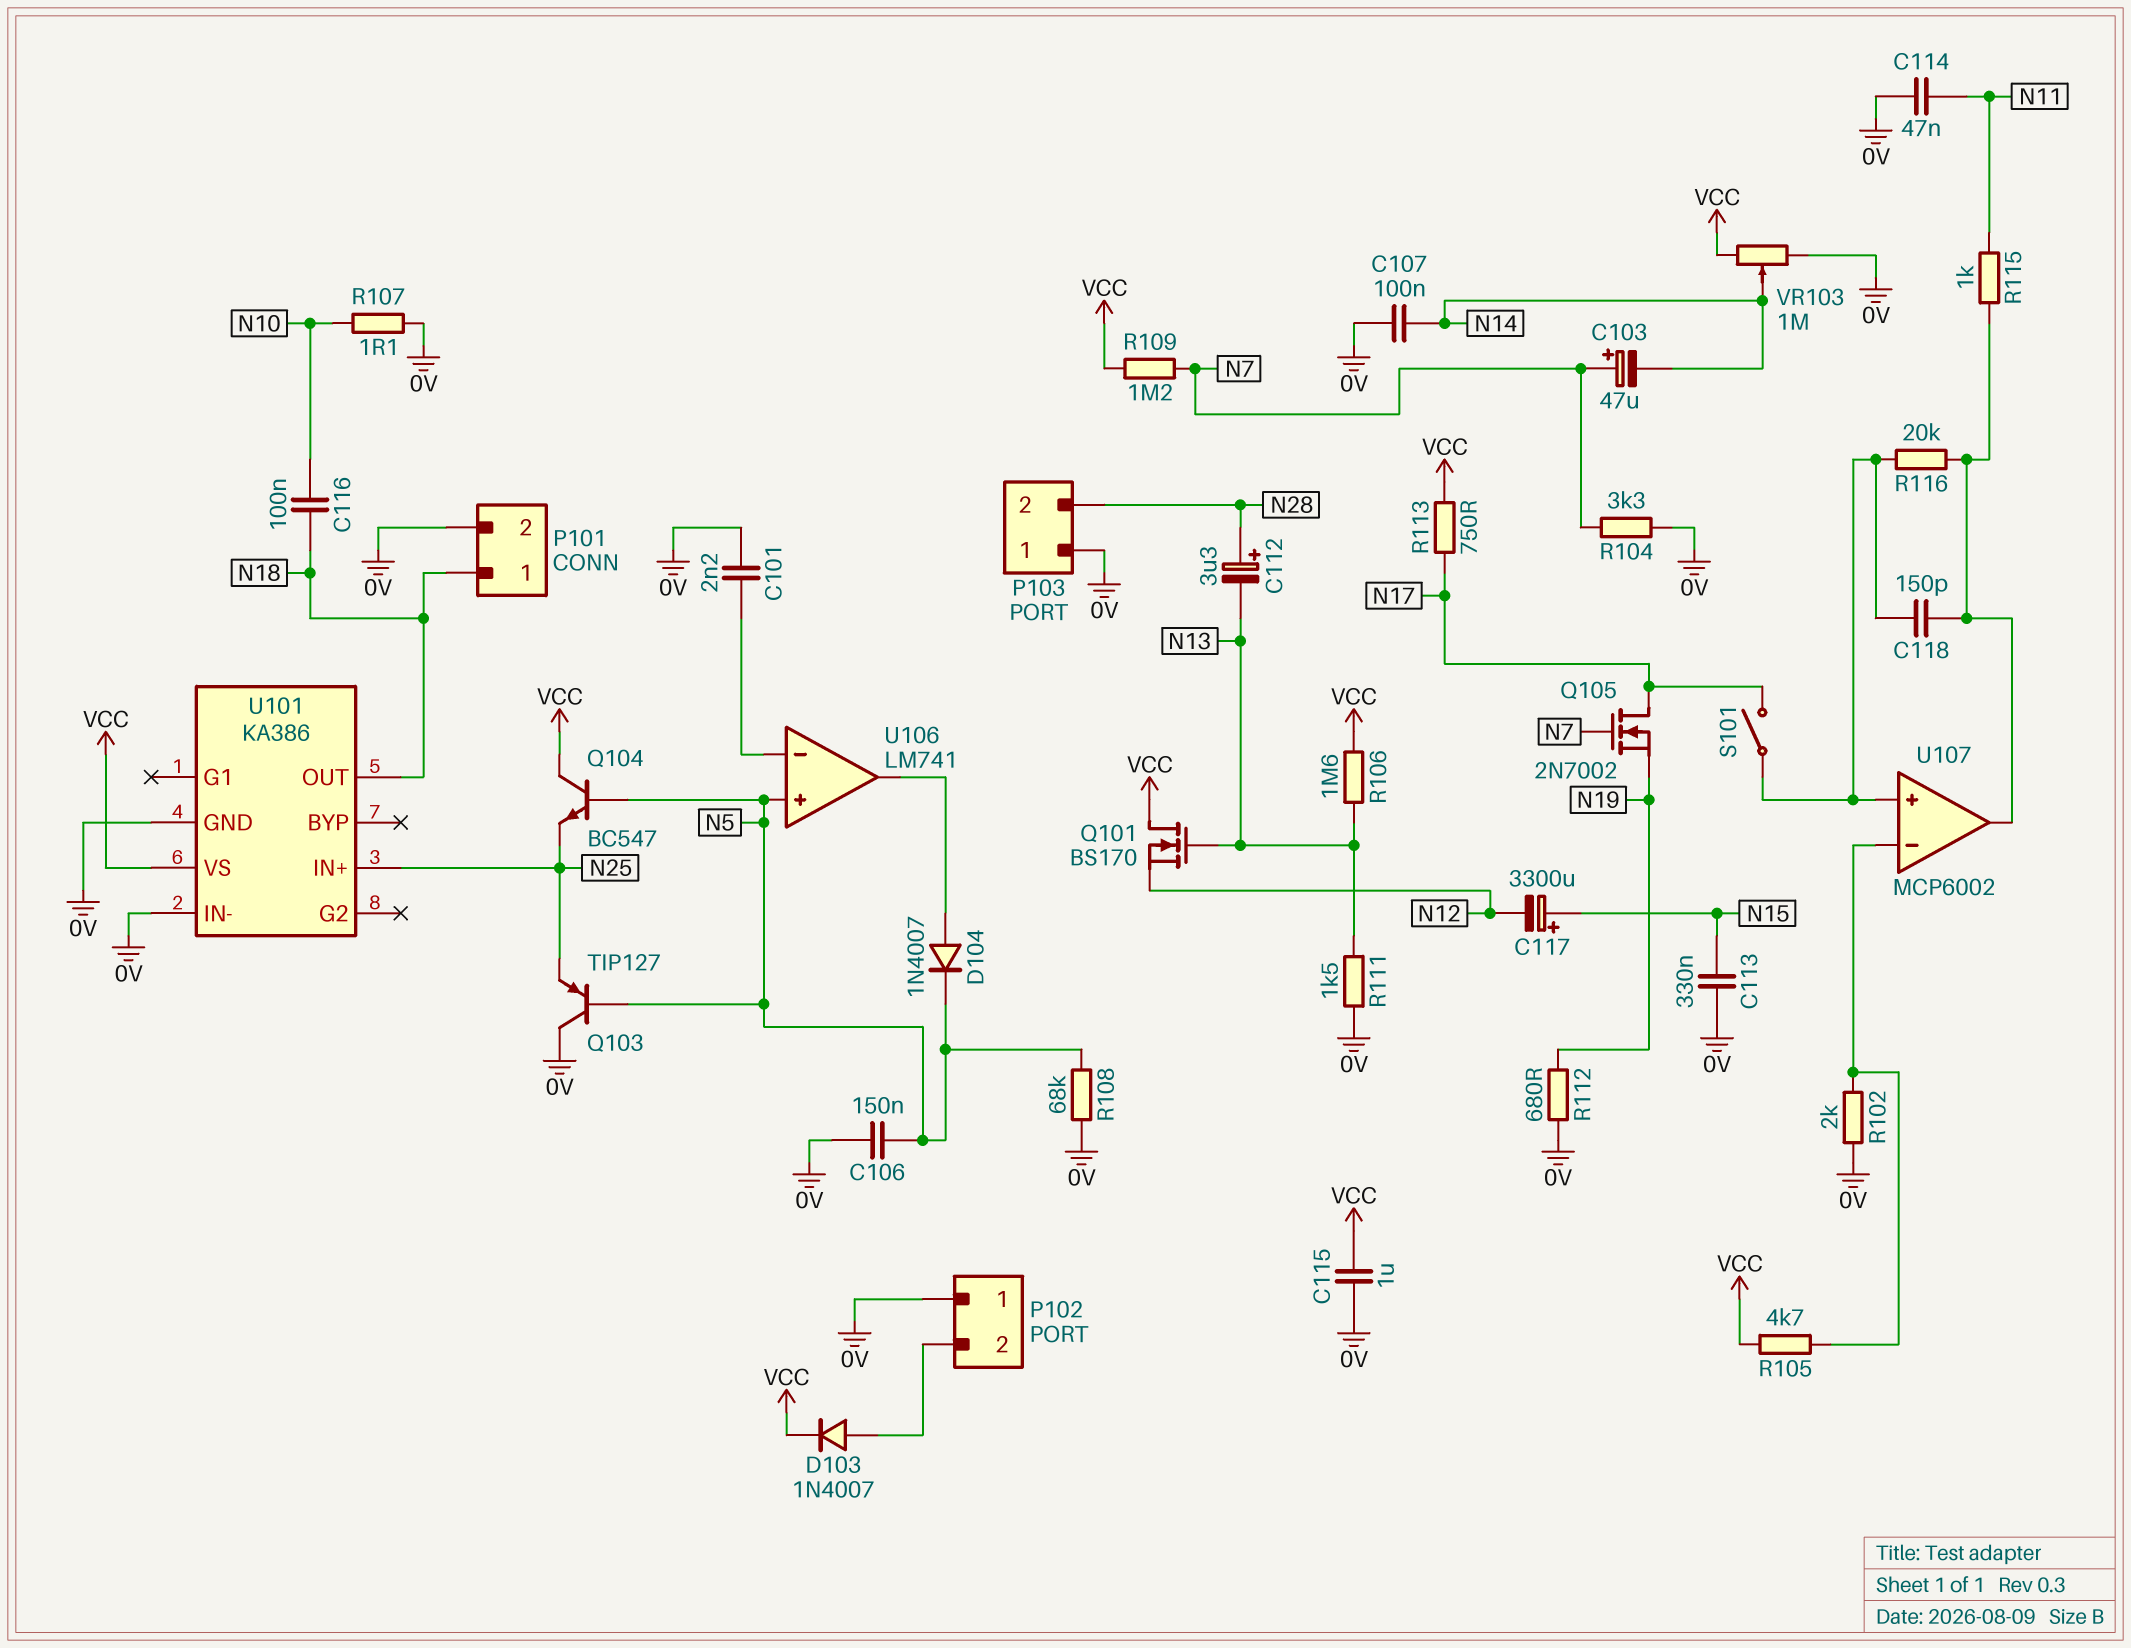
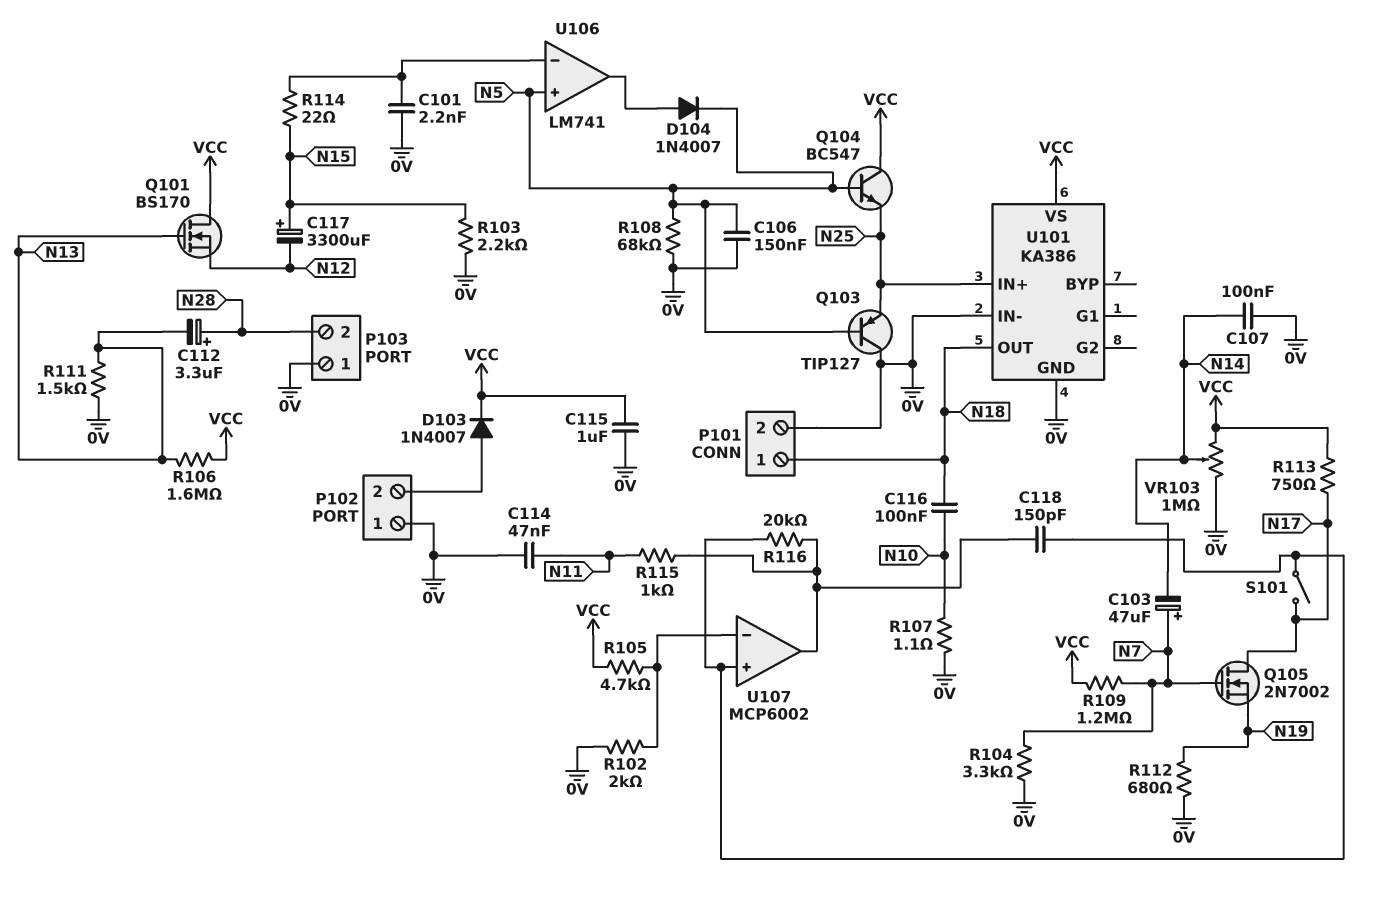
C113: 330nF (0V, N15) -> none
R103: none -> 2.2k (0V, N15)
R114: none -> 22 (N15, U106/in-)

